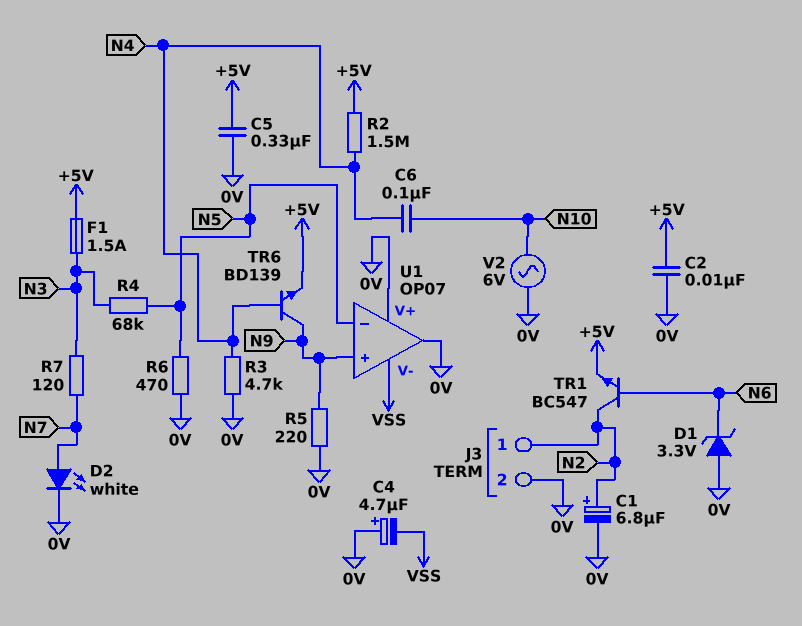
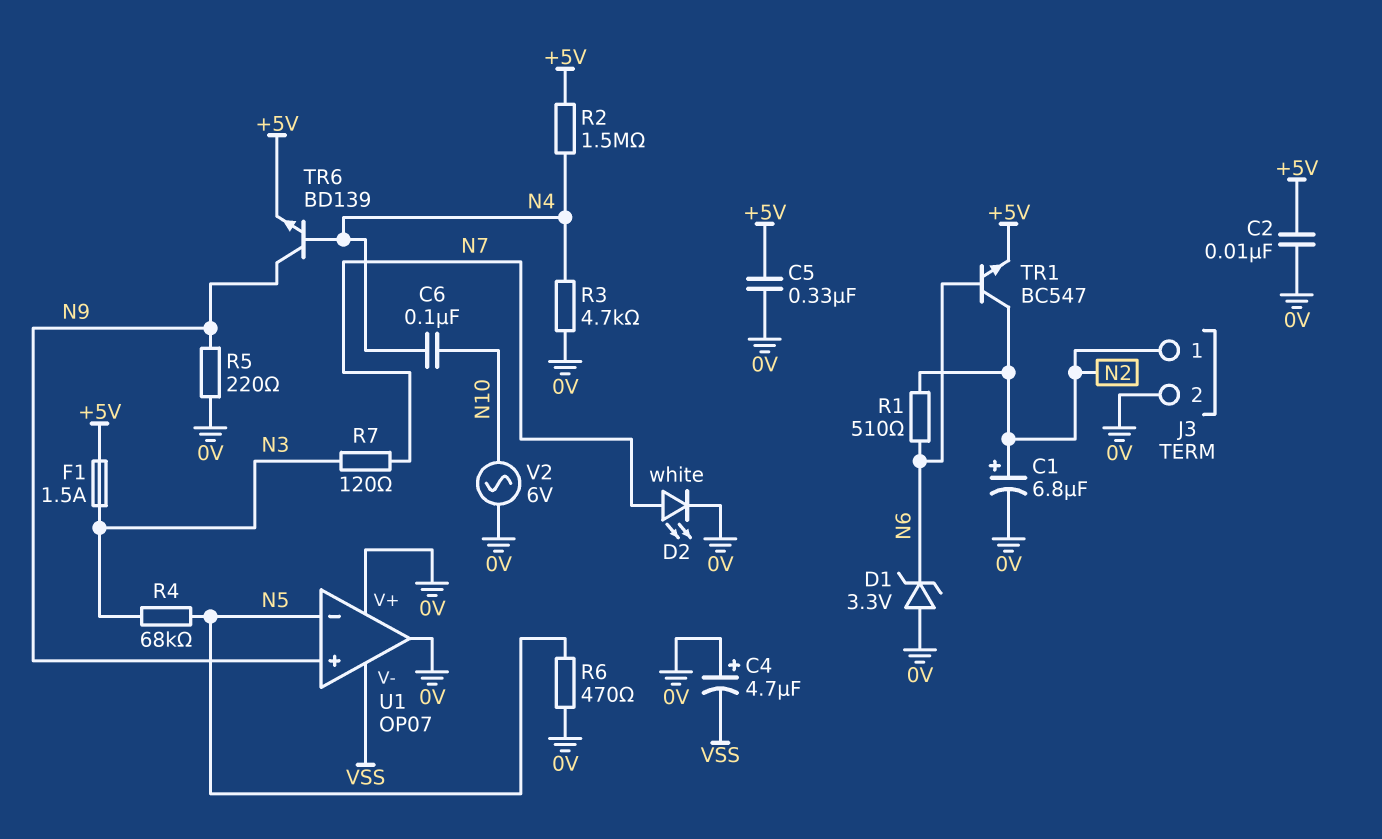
R1: none -> 510 (N2, N6)

